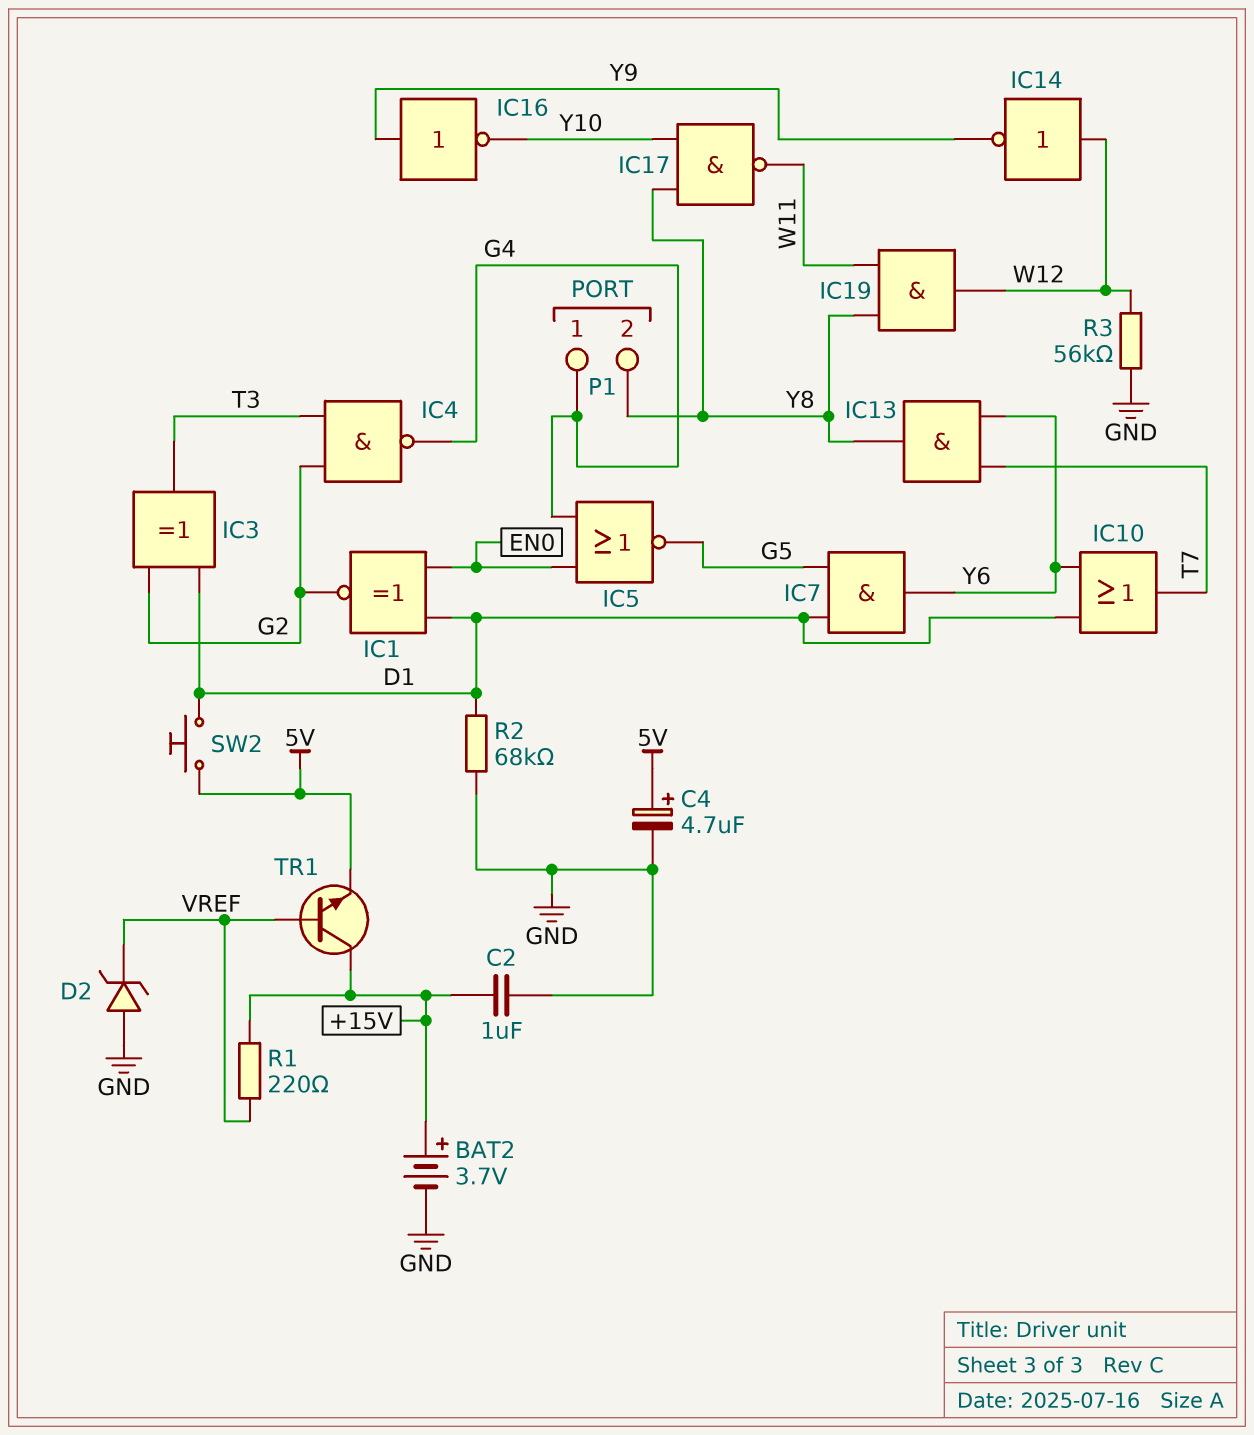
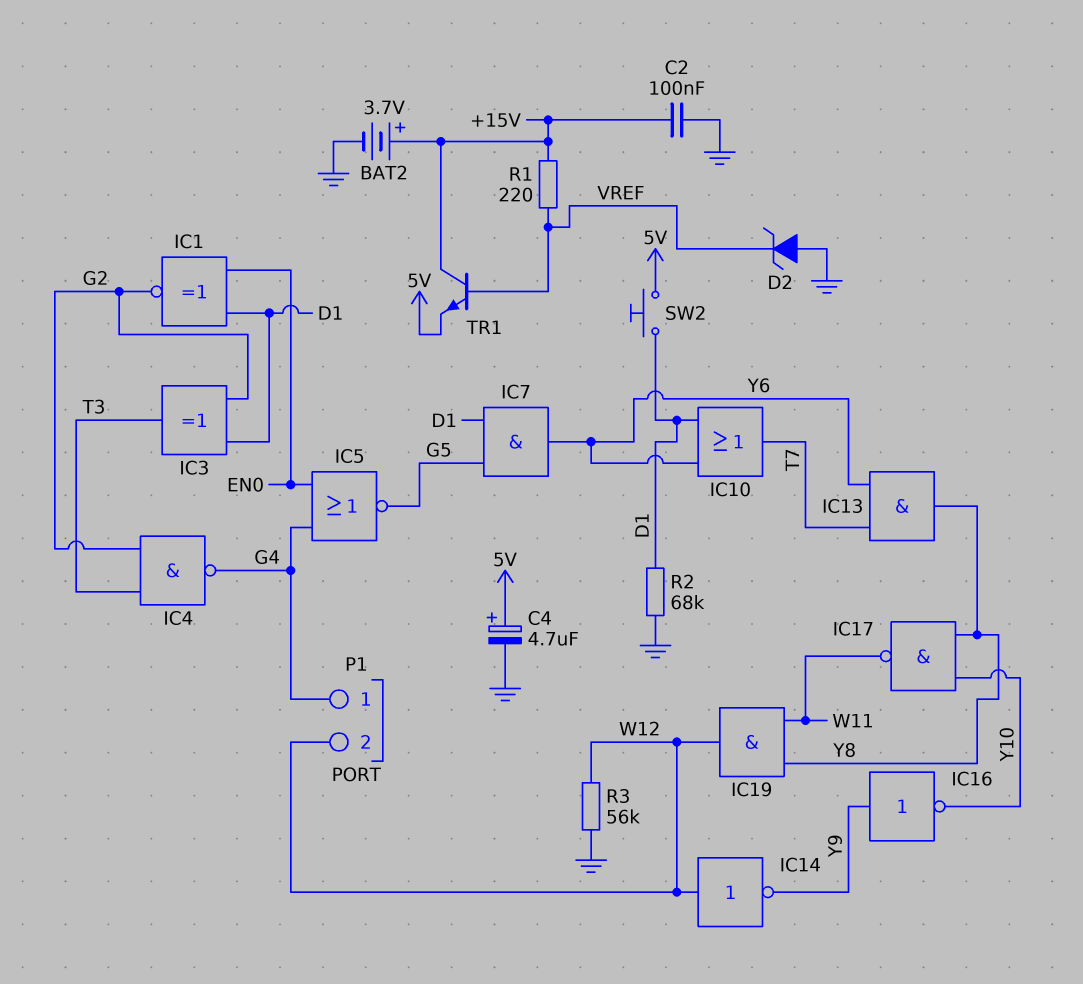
C2: 1uF (+15V, GND) -> 100nF (+15V, GND)
P1 pin 2: Y8 -> W12

